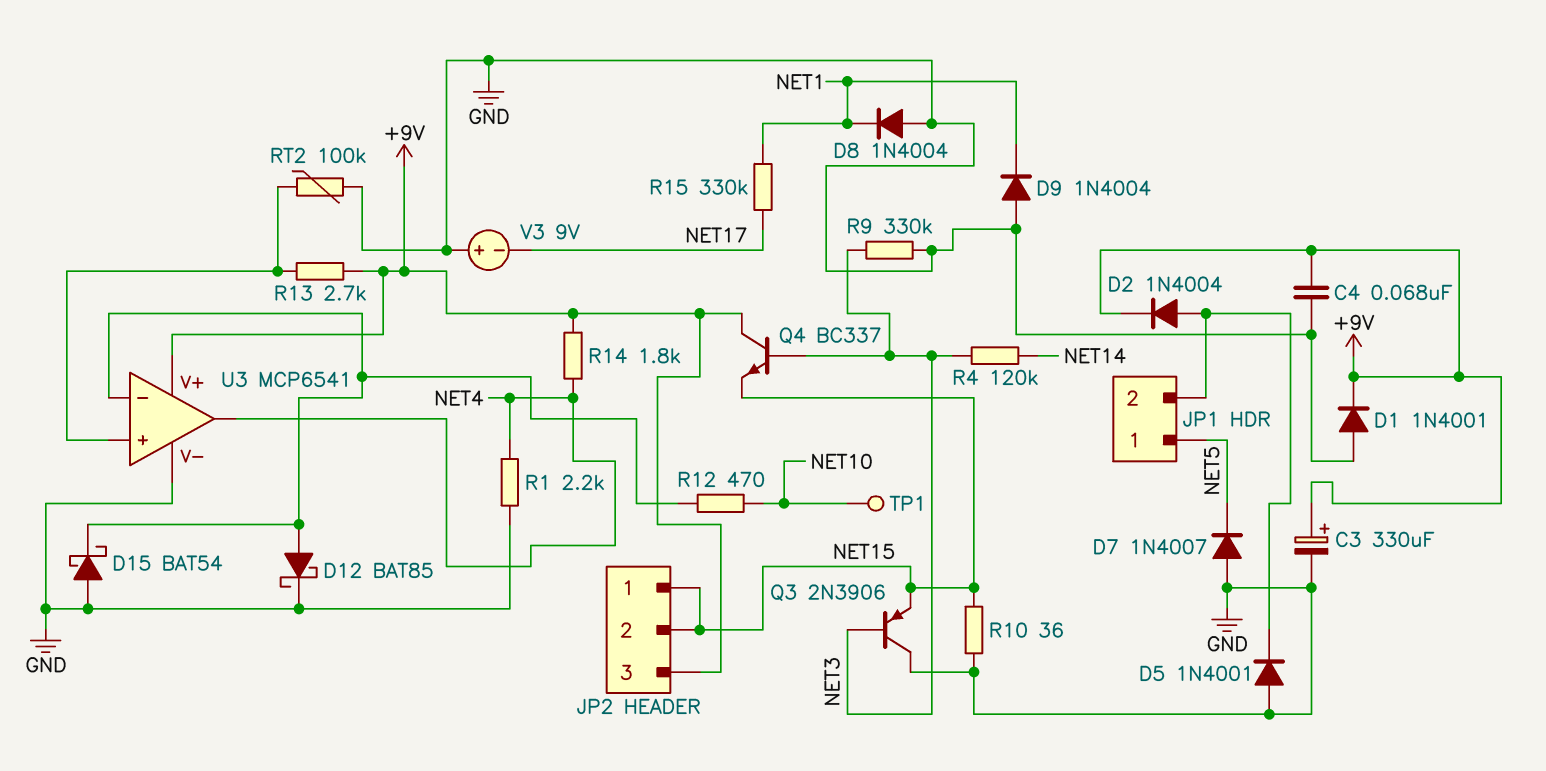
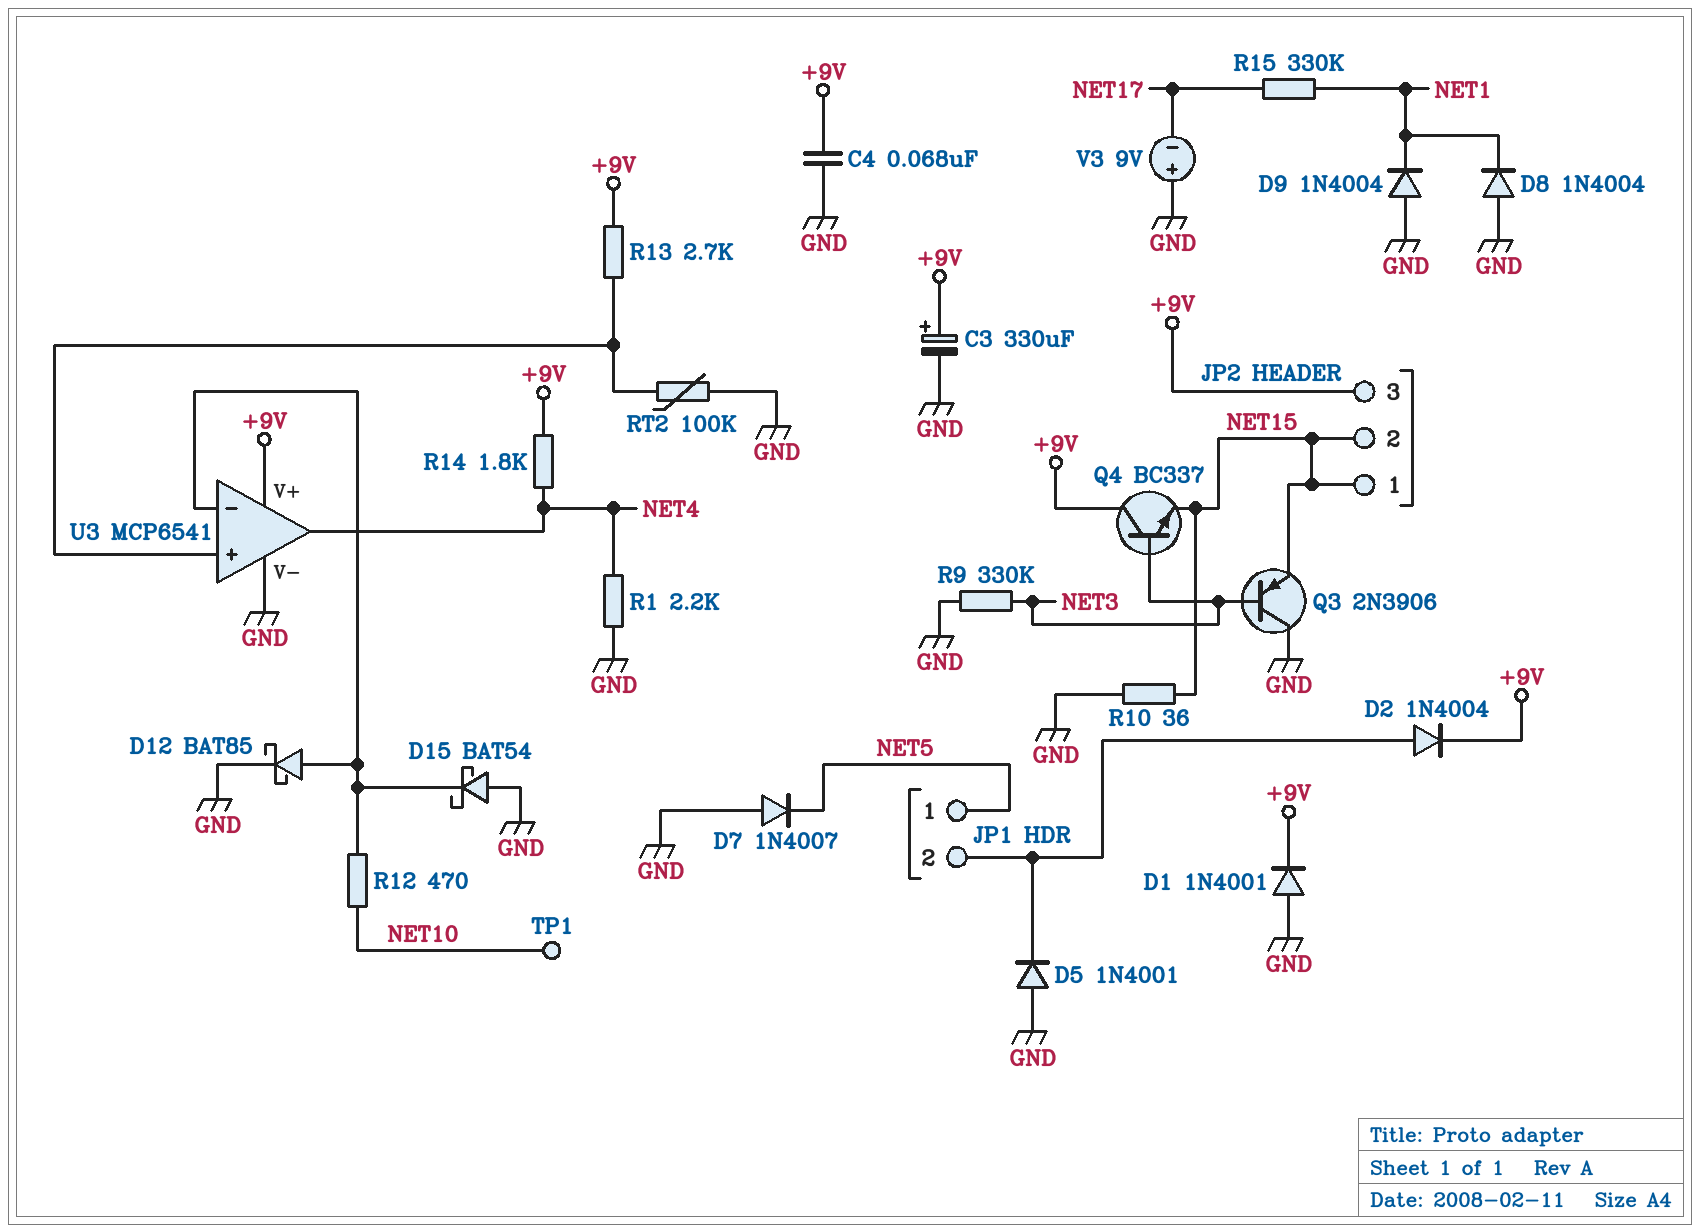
R4: 120k (NET3, NET14) -> none

